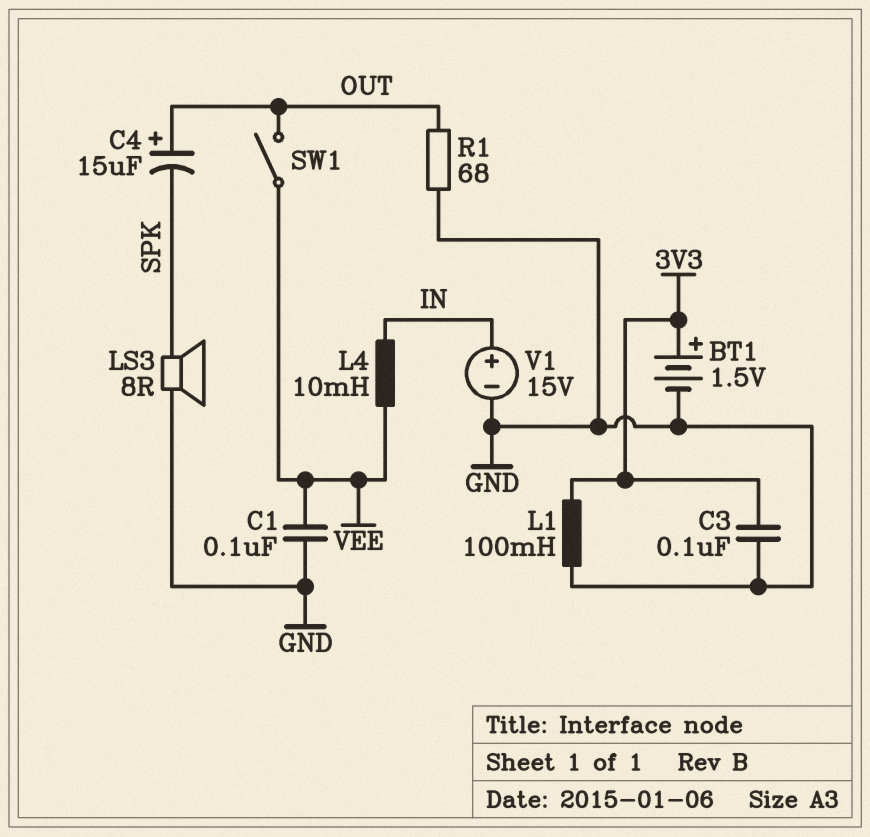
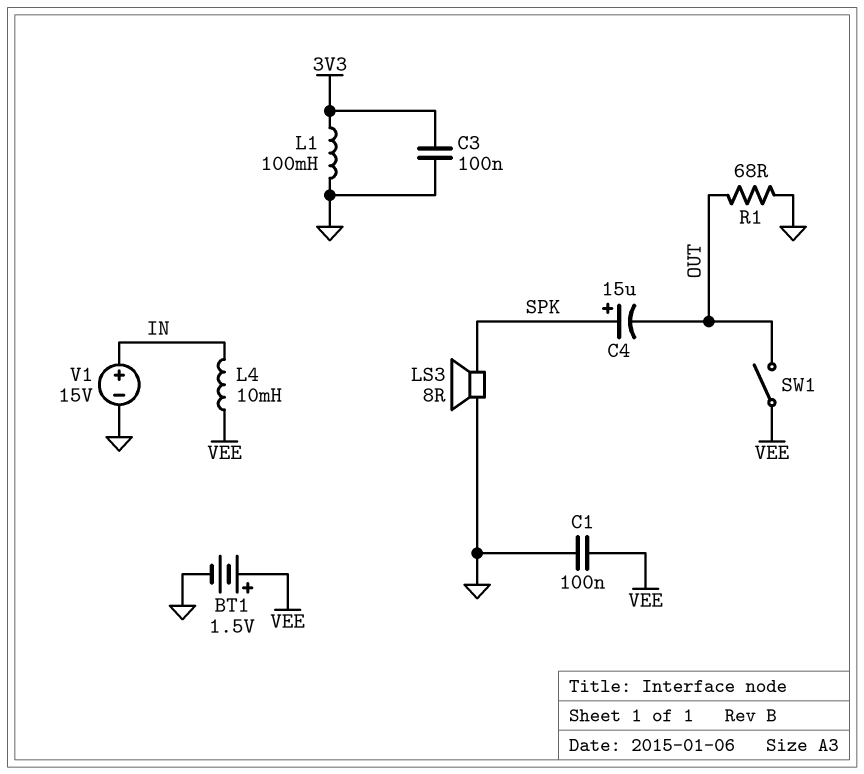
BT1: 1.5V (plus 3V3, minus GND) -> 1.5V (plus VEE, minus GND)
C4: 15uF (plus OUT, minus SPK) -> 15uF (plus SPK, minus OUT)

